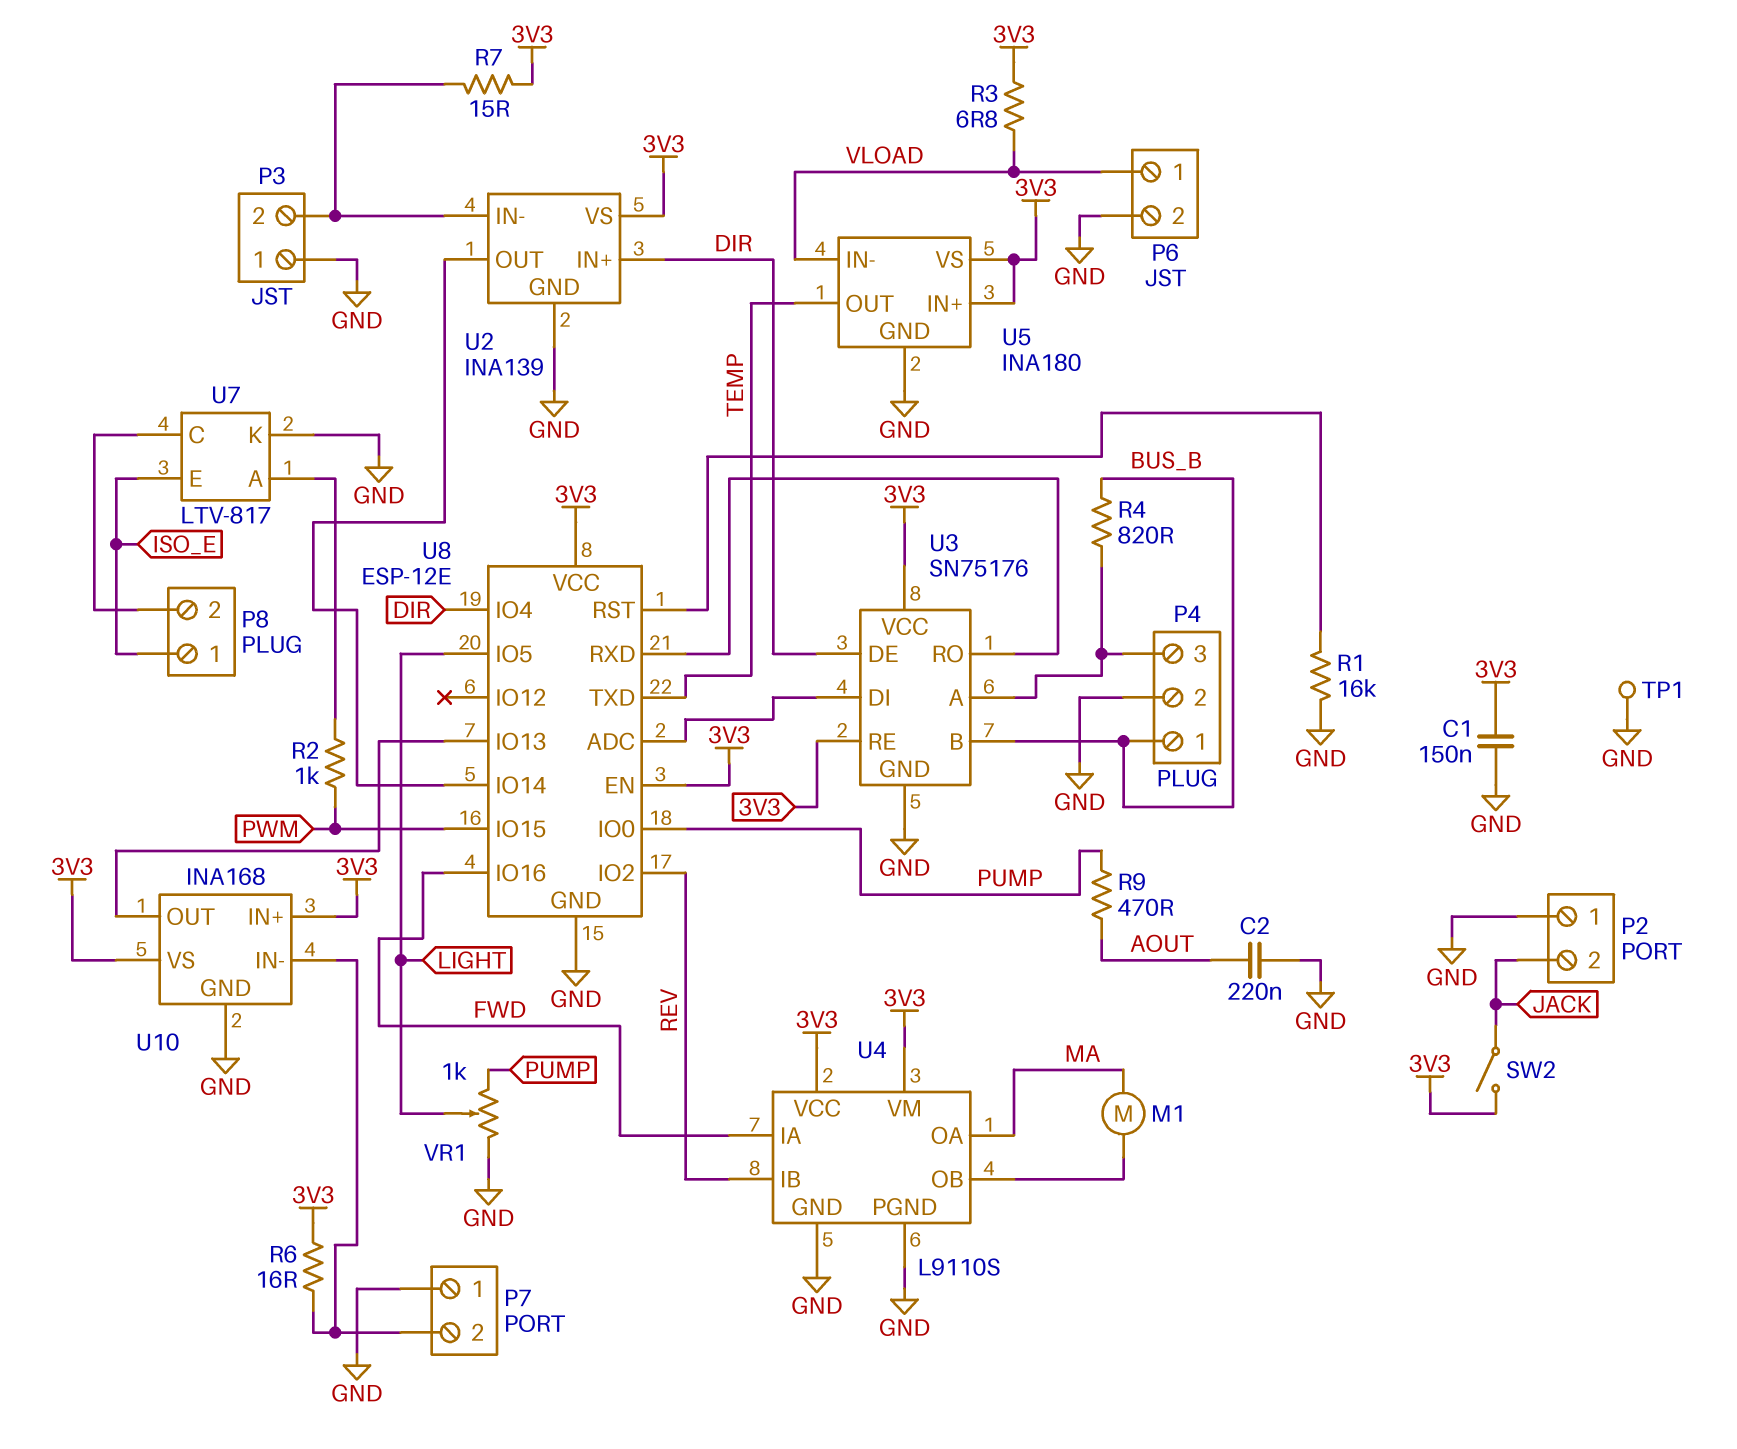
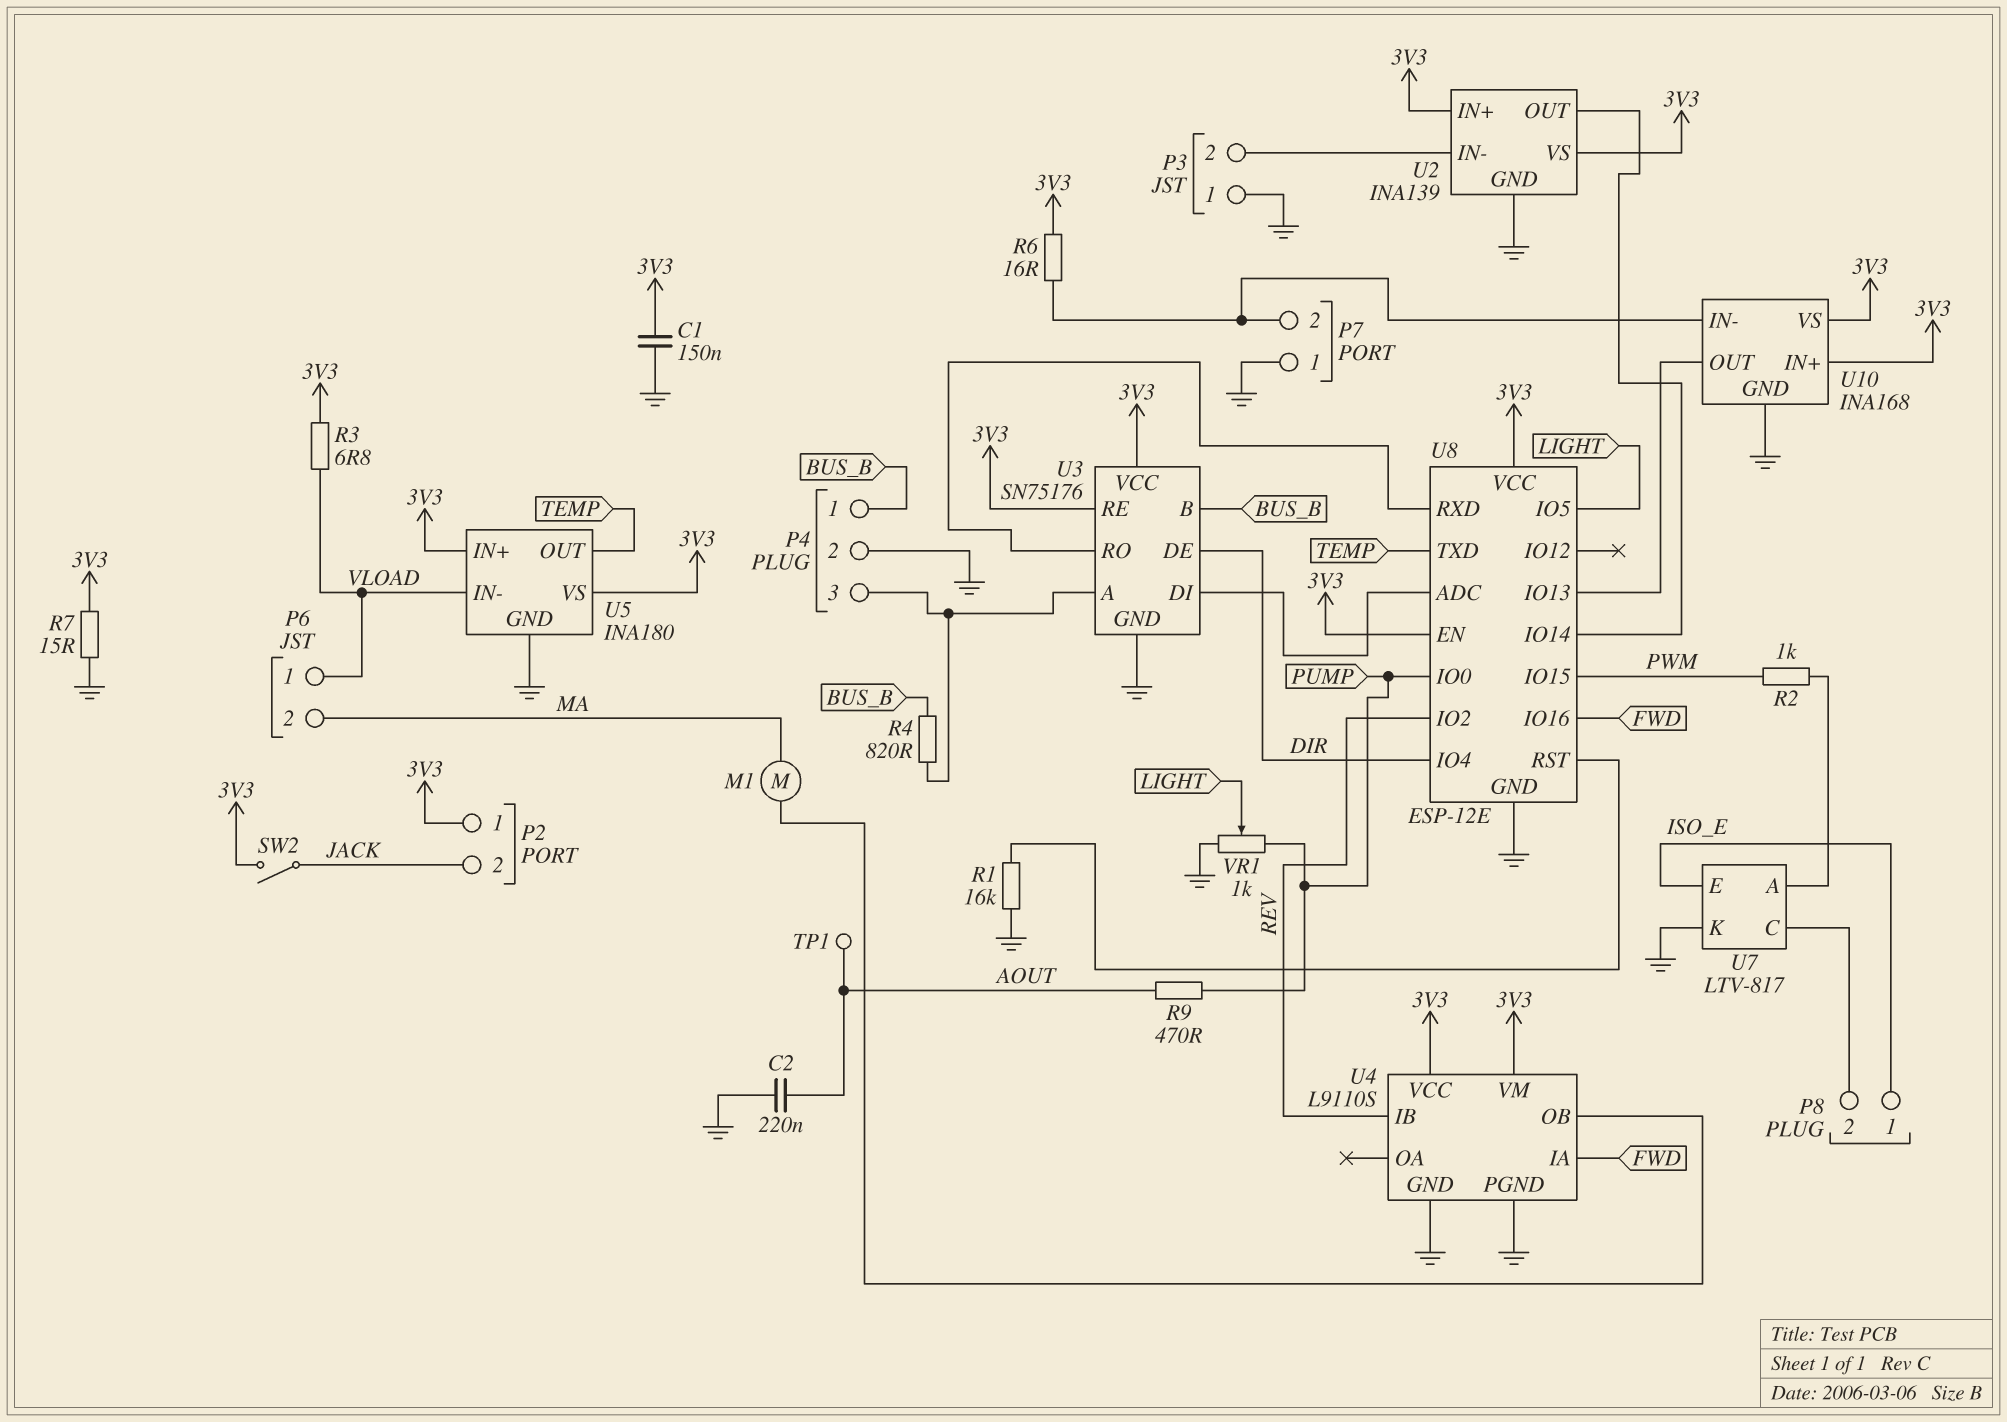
P2 pin 1: GND -> 3V3
P6 pin 2: GND -> MA
R7: 15 (3V3, P3/2) -> 15 (3V3, GND)
TP1: test point (GND) -> test point (AOUT)
U2 pin IN+: DIR -> 3V3
U4 pin OA: MA -> none

